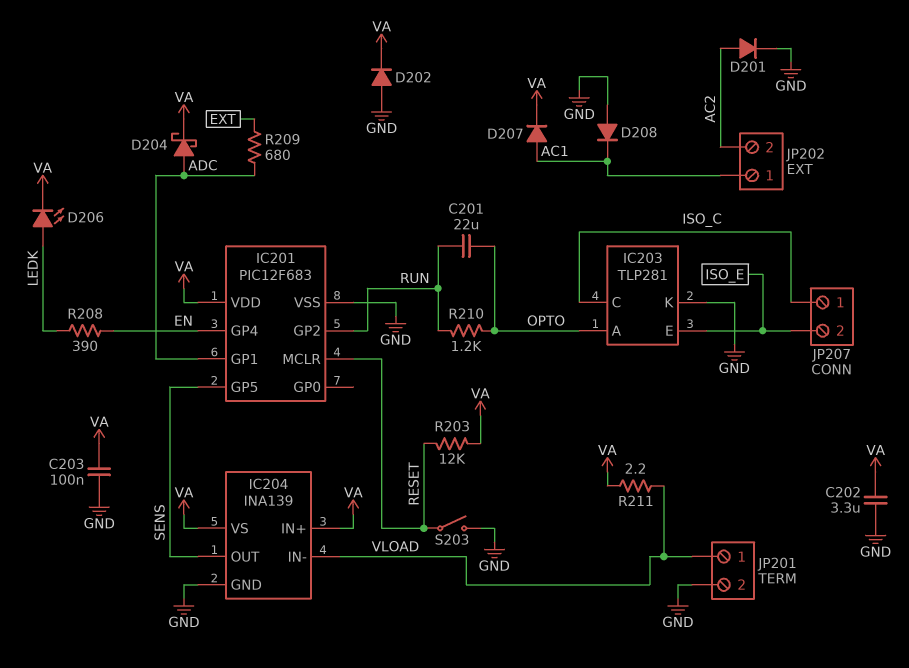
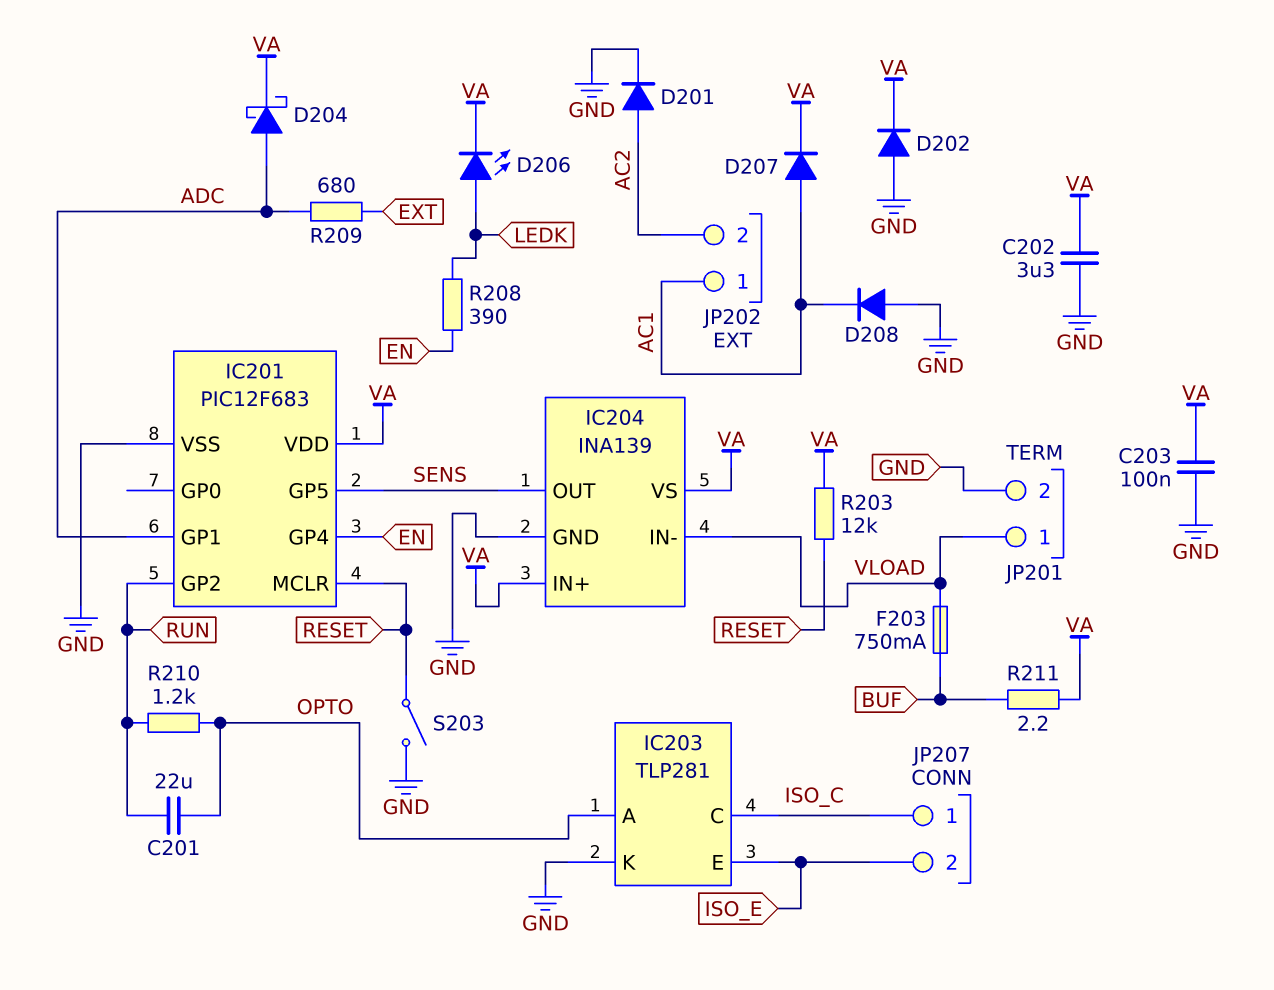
F203: none -> 750mA (BUF, VLOAD)
R211: 2.2 (VA, VLOAD) -> 2.2 (BUF, VA)

